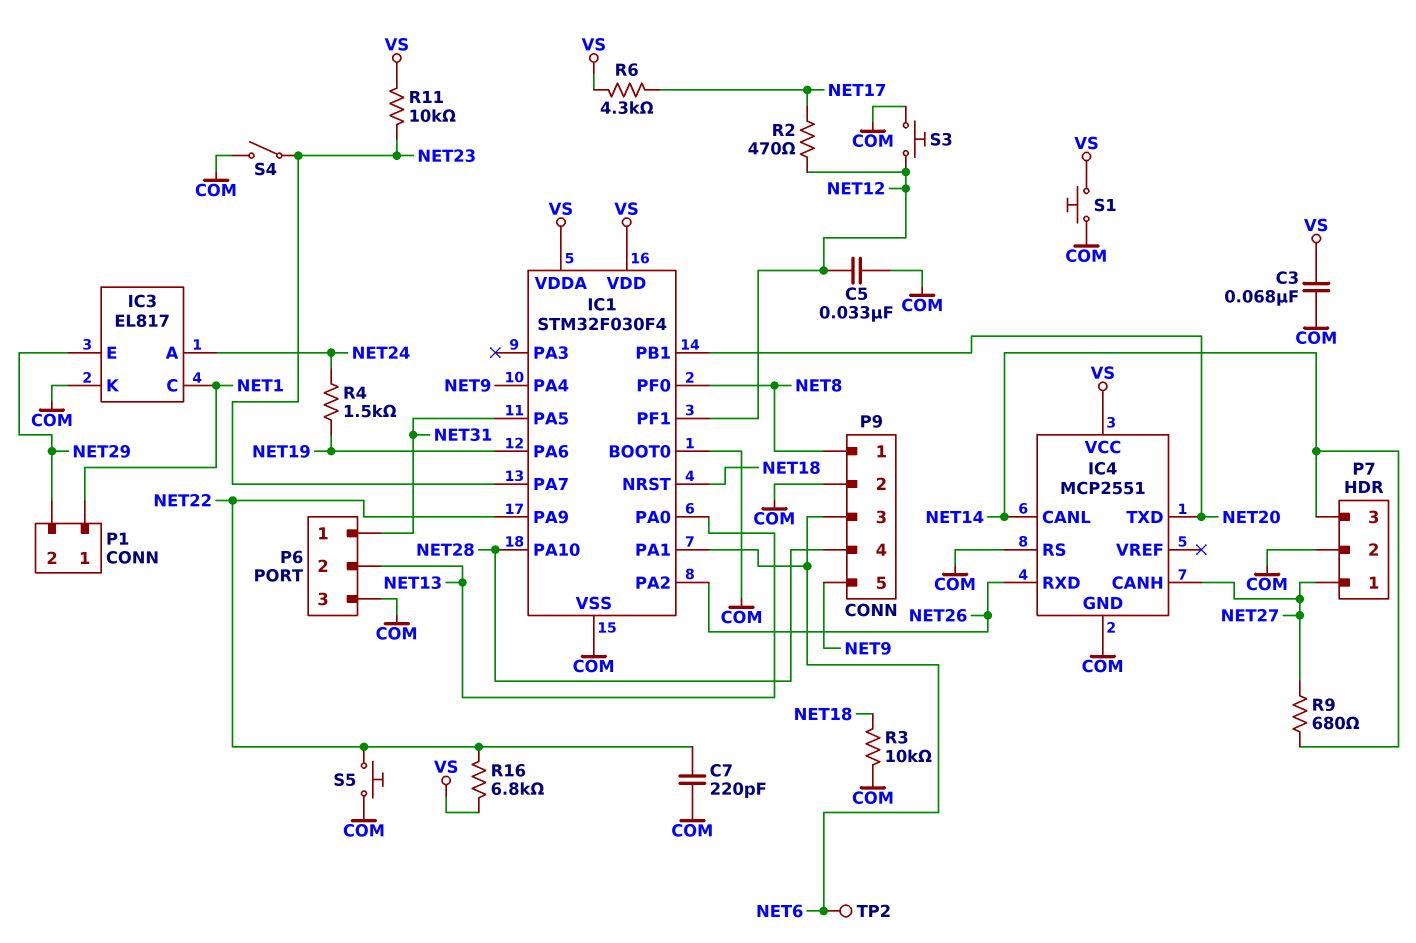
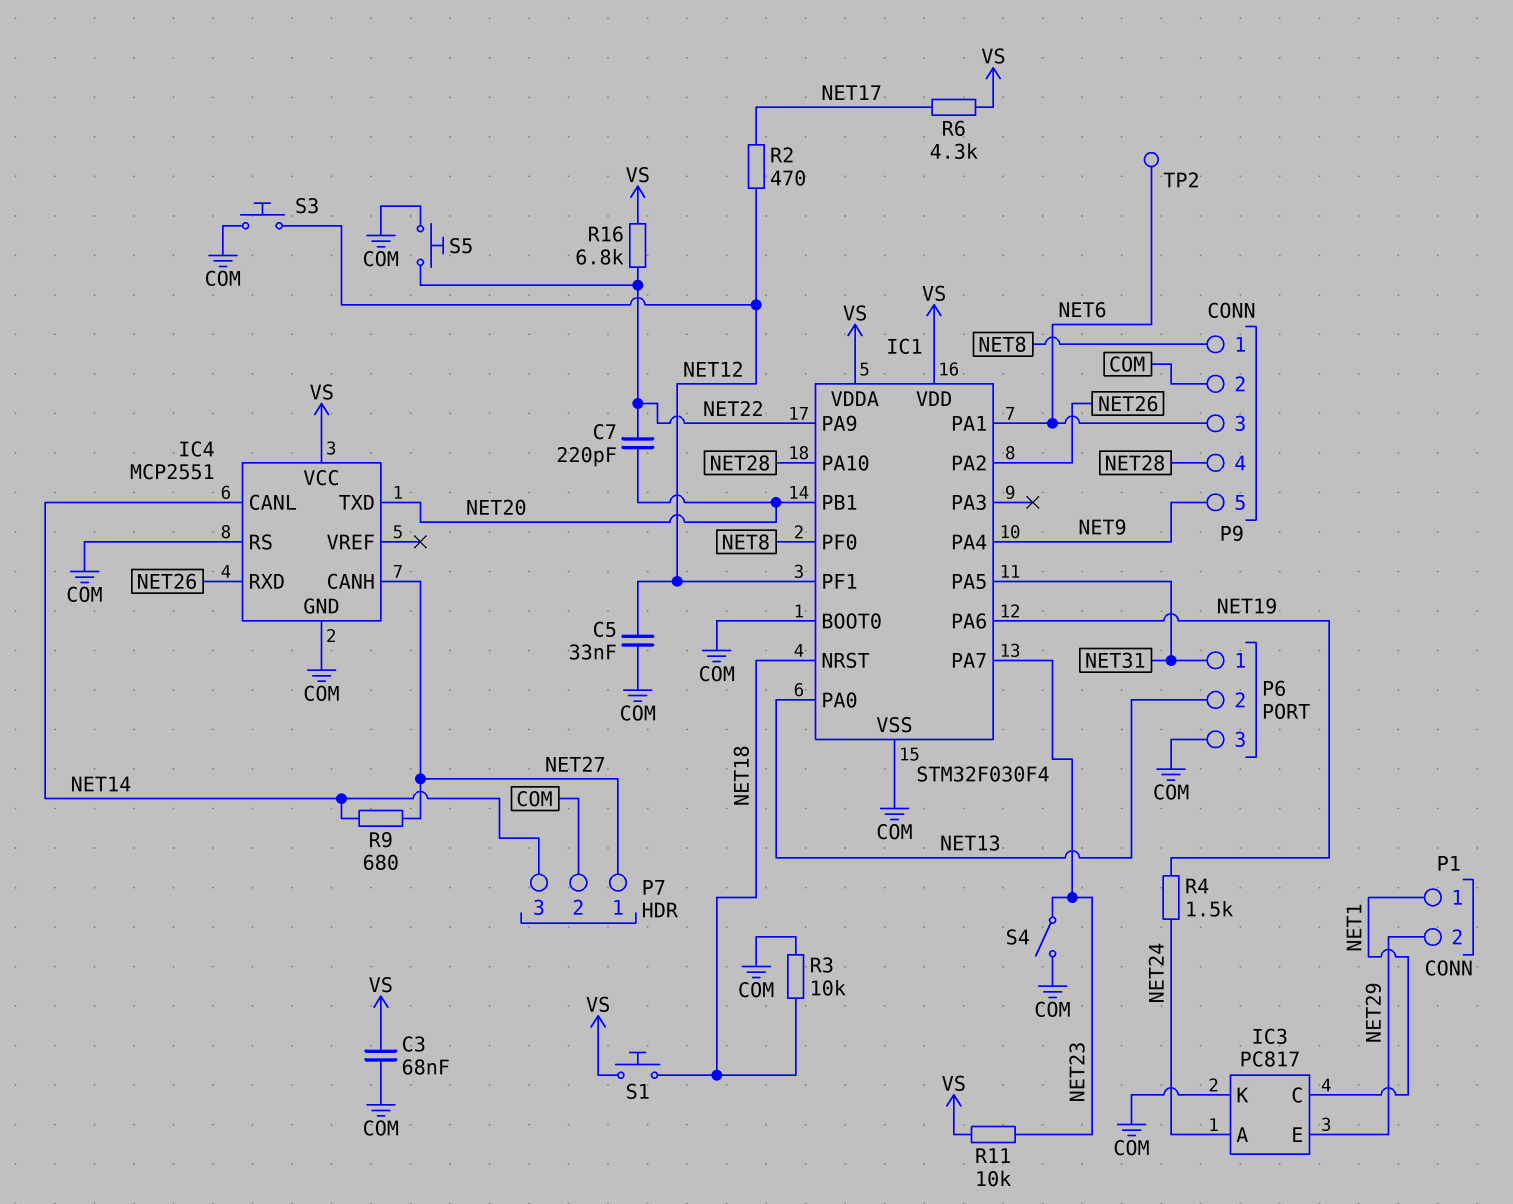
C7: 220pF (COM, NET22) -> 220pF (NET20, NET22)
IC3: EL817 -> PC817
S1: button (COM, VS) -> button (NET18, VS)

